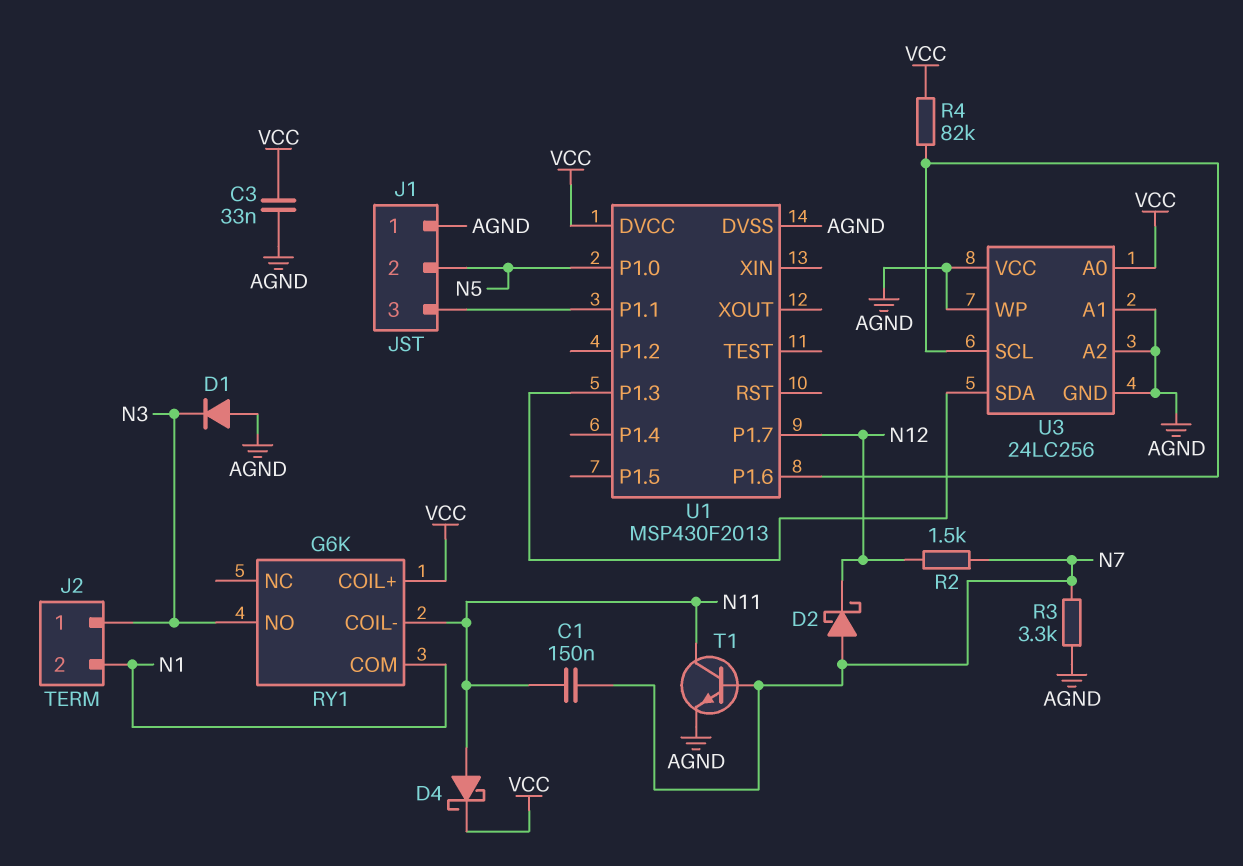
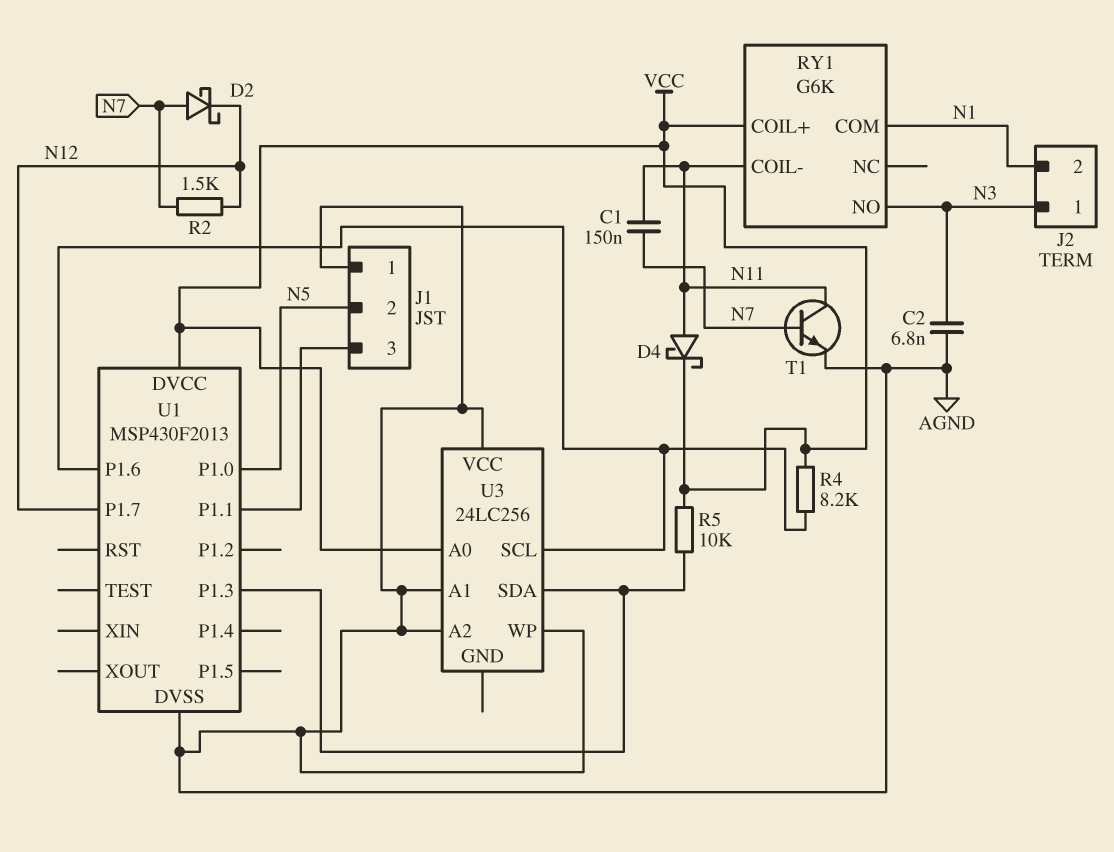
C2: none -> 6.8nF (AGND, N3)
C3: 33nF (AGND, VCC) -> none
D1: diode (A AGND, K N3) -> none
R3: 3.3k (AGND, N7) -> none
R4: 82k (U1/P1.6, VCC) -> 8.2k (U1/P1.6, VCC)
R5: none -> 10k (U1/P1.3, VCC)
U3 pin GND: AGND -> none

